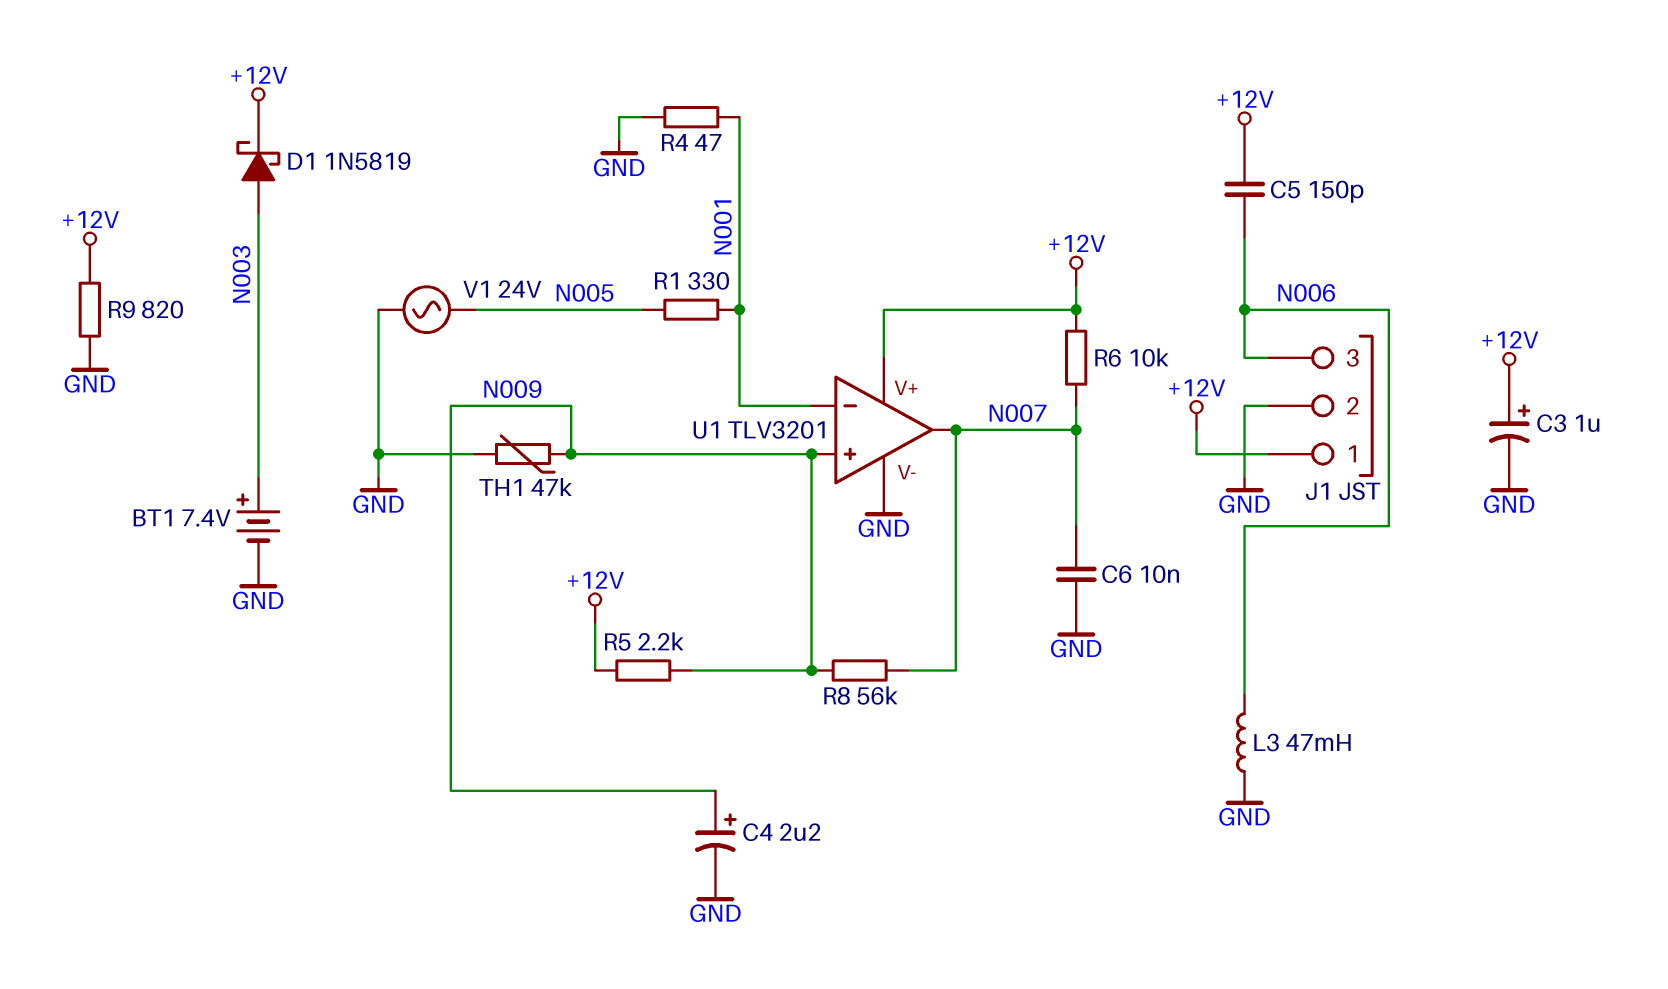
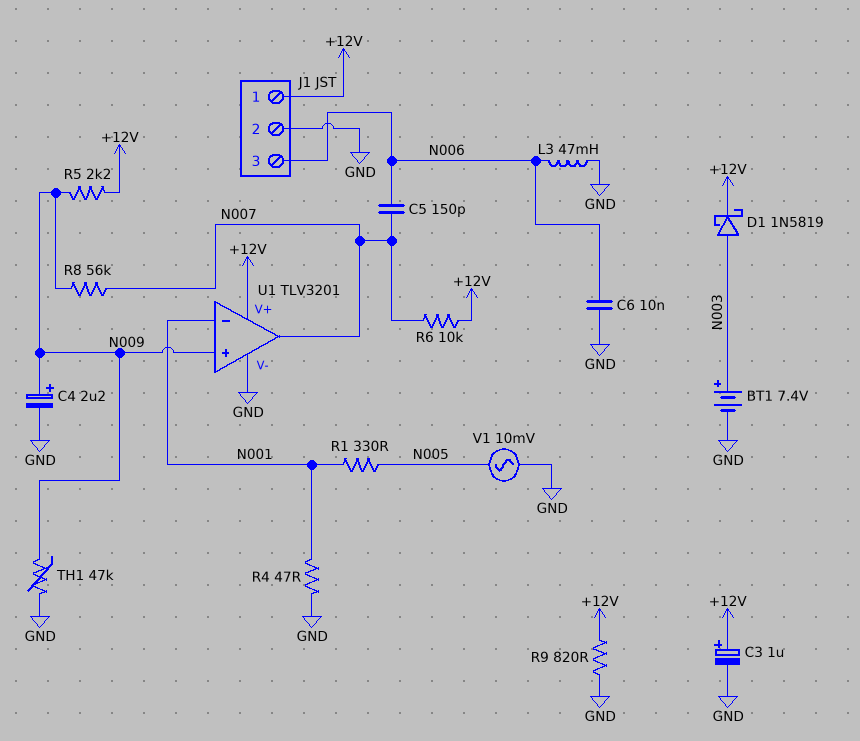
C5: 150pF (+12V, N006) -> 150pF (N006, N007)
C6: 10nF (GND, N007) -> 10nF (GND, N006)
V1: AC 24V (GND, N005) -> AC 10mV (GND, N005)

